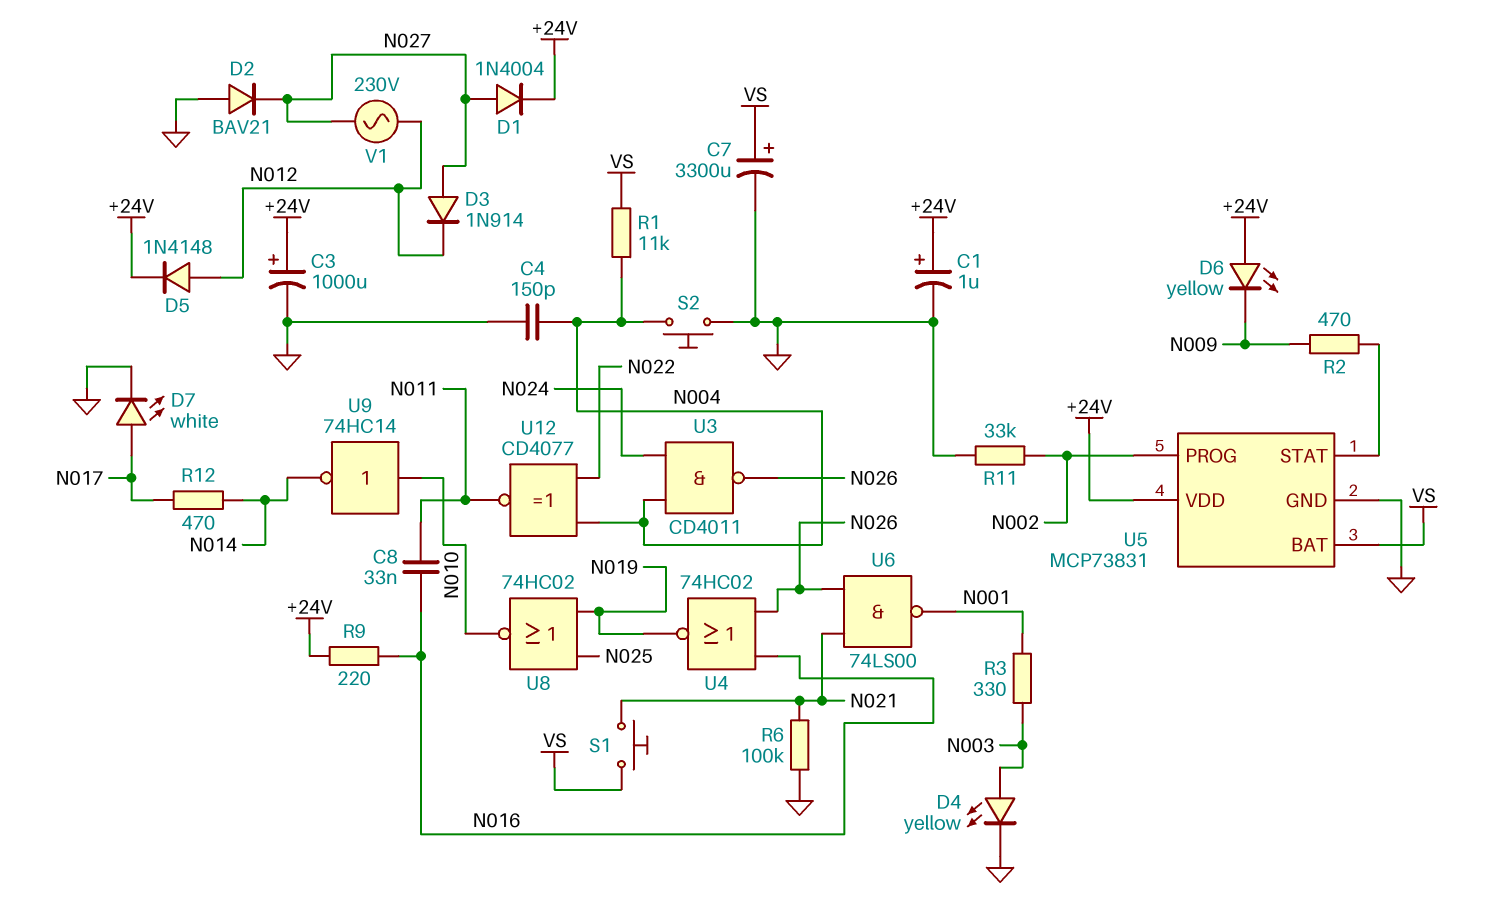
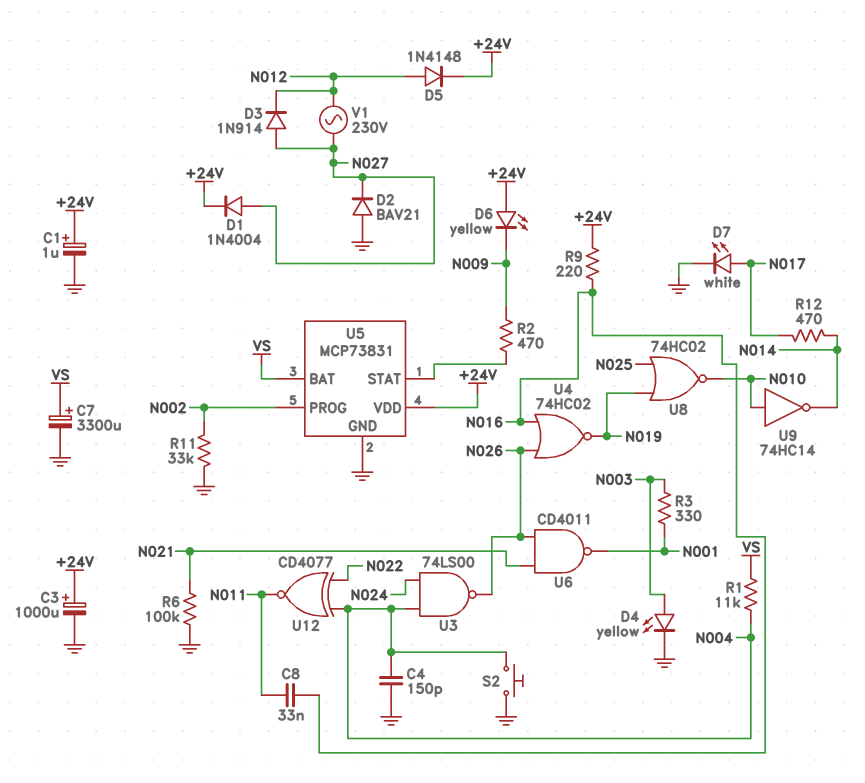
S1: button (N021, VS) -> none
U3: NAND CD4011 (in N004, in N024, out N026) -> NAND 74LS00 (in N004, in N024, out N026)
U6: NAND 74LS00 (in N021, in N026, out N001) -> NAND CD4011 (in N021, in N026, out N001)

